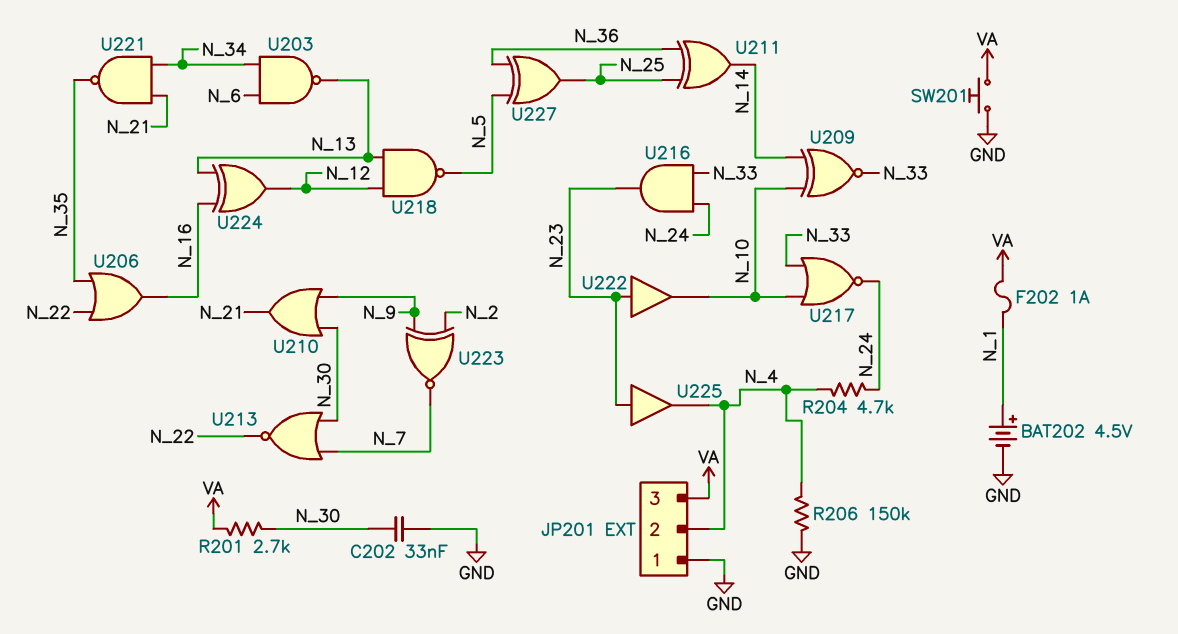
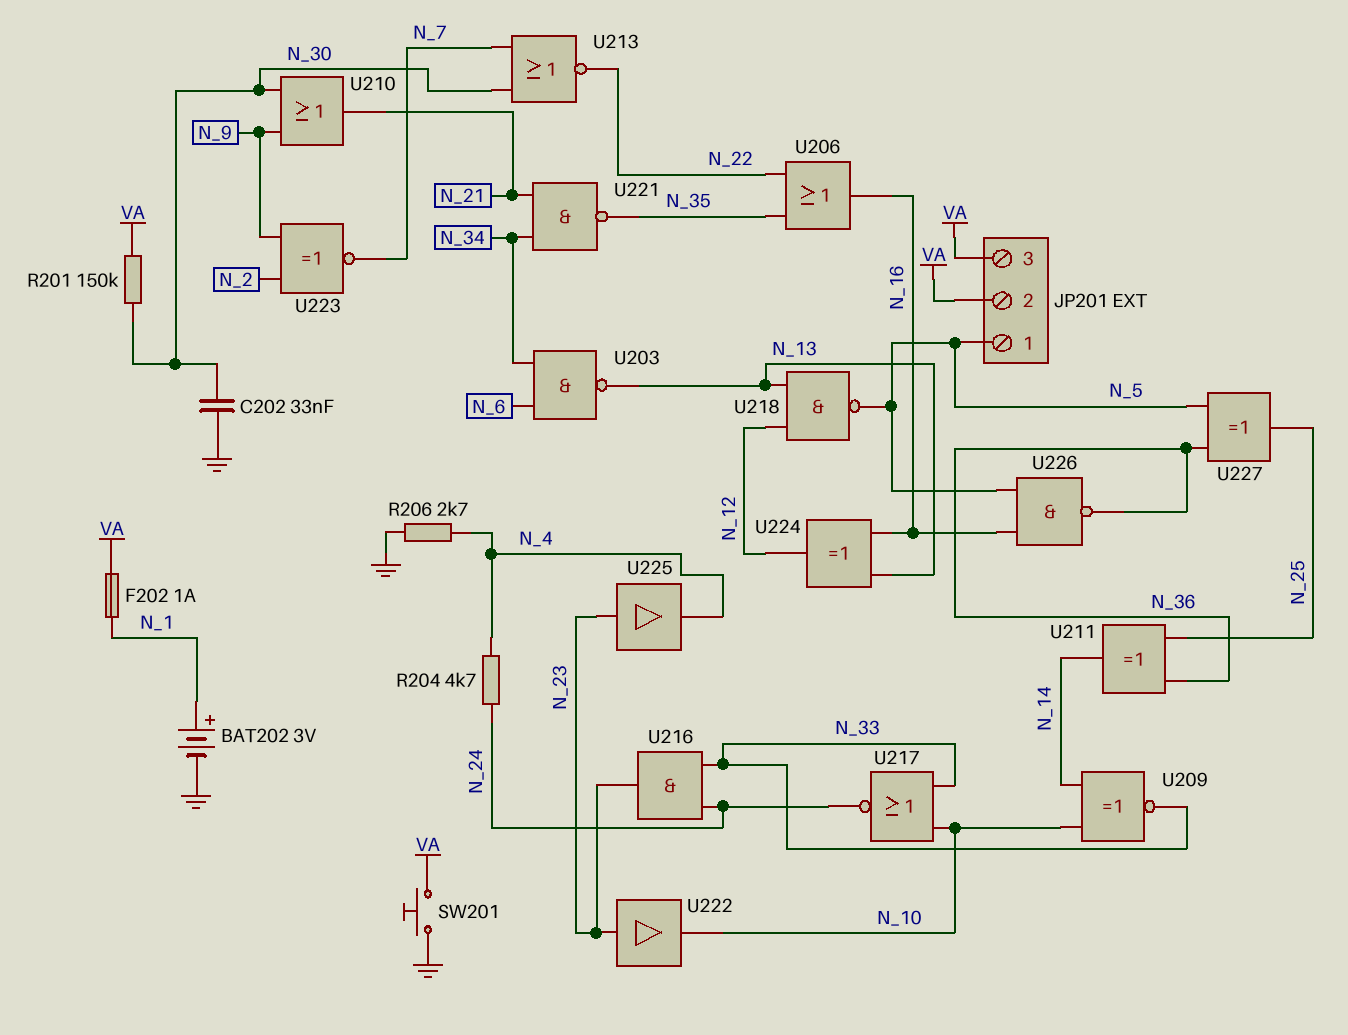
BAT202: 4.5V (plus N_1, minus GND) -> 3V (plus N_1, minus GND)
JP201 pin 1: GND -> N_5
JP201 pin 2: N_4 -> VA
R201: 2.7k (N_30, VA) -> 150k (N_30, VA)
R206: 150k (GND, N_4) -> 2.7k (GND, N_4)
U226: none -> NAND (in N_5, in N_16, out N_36)

